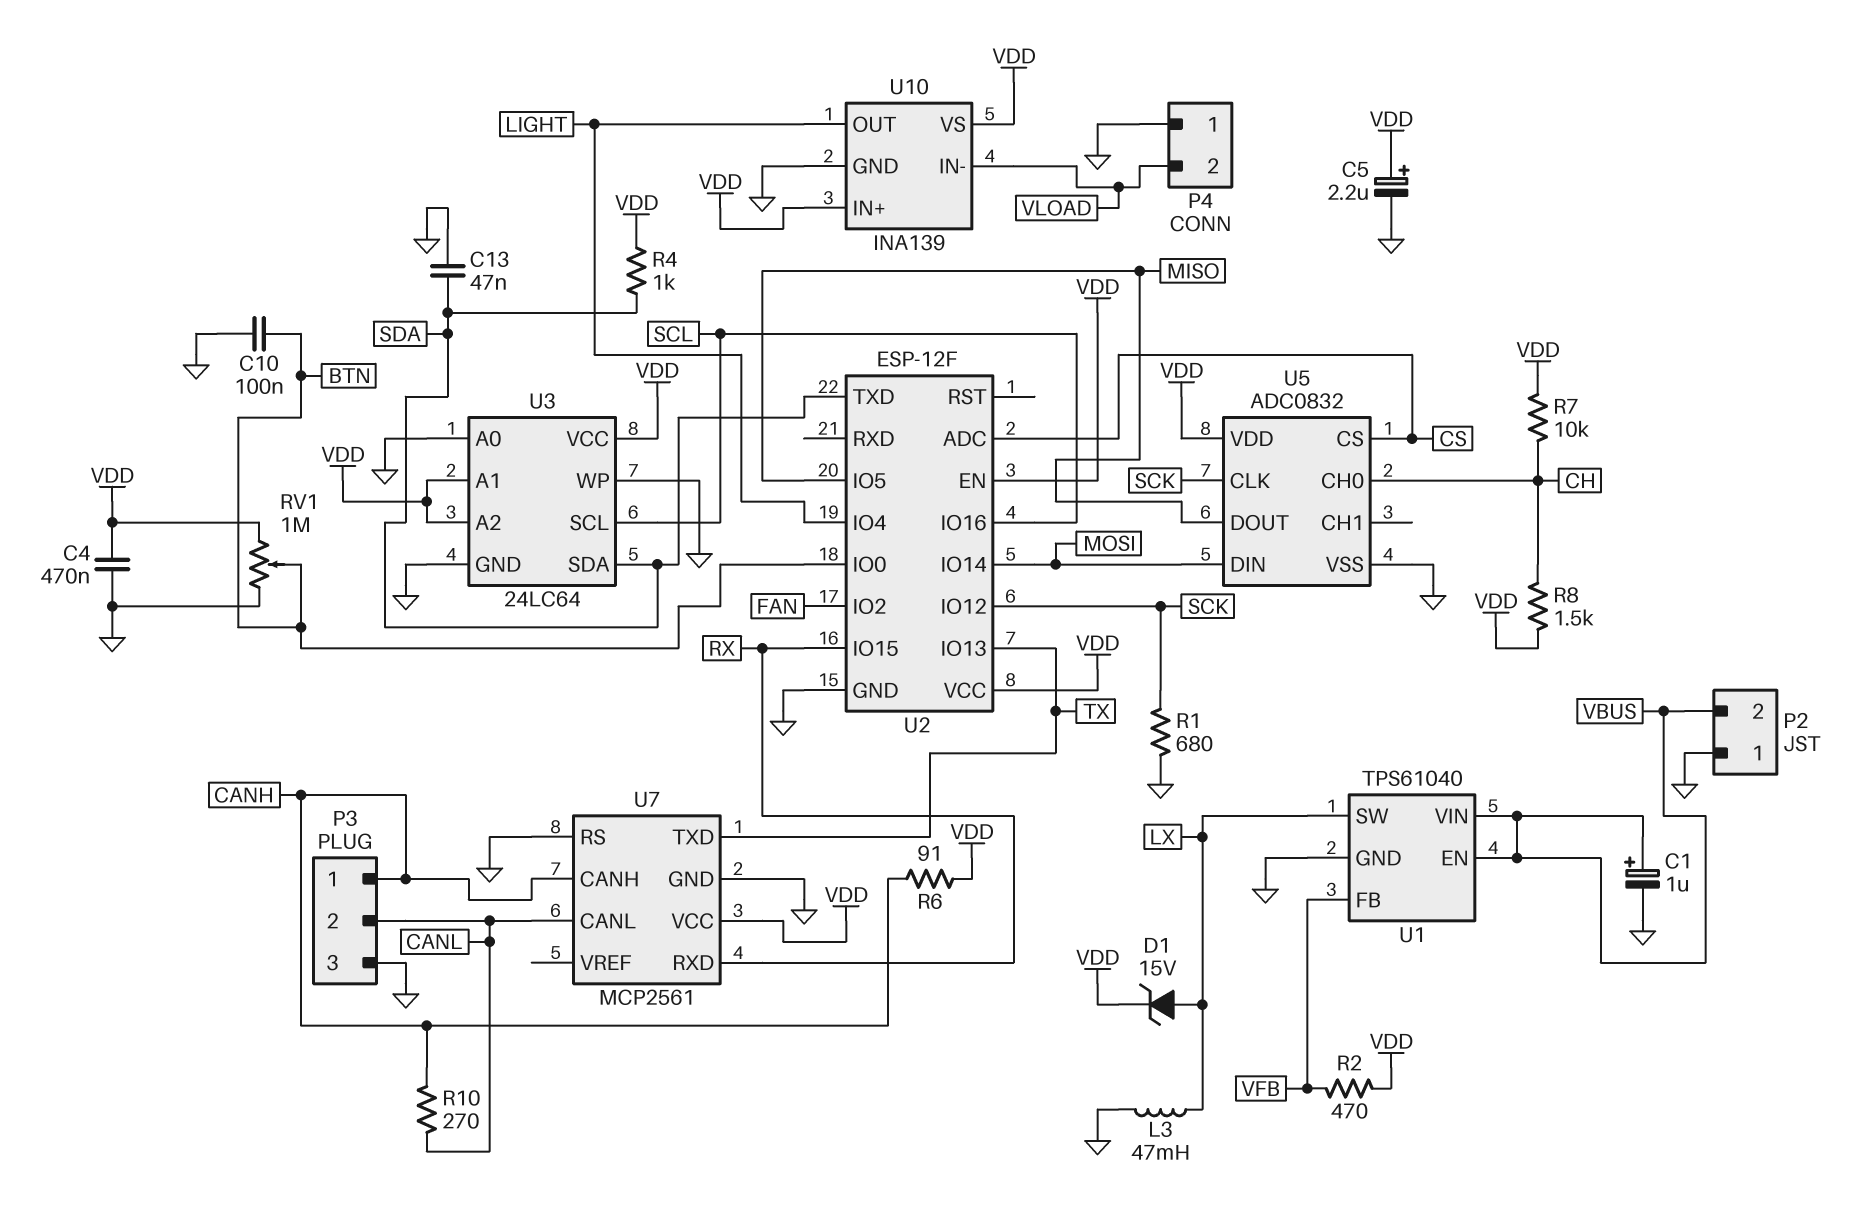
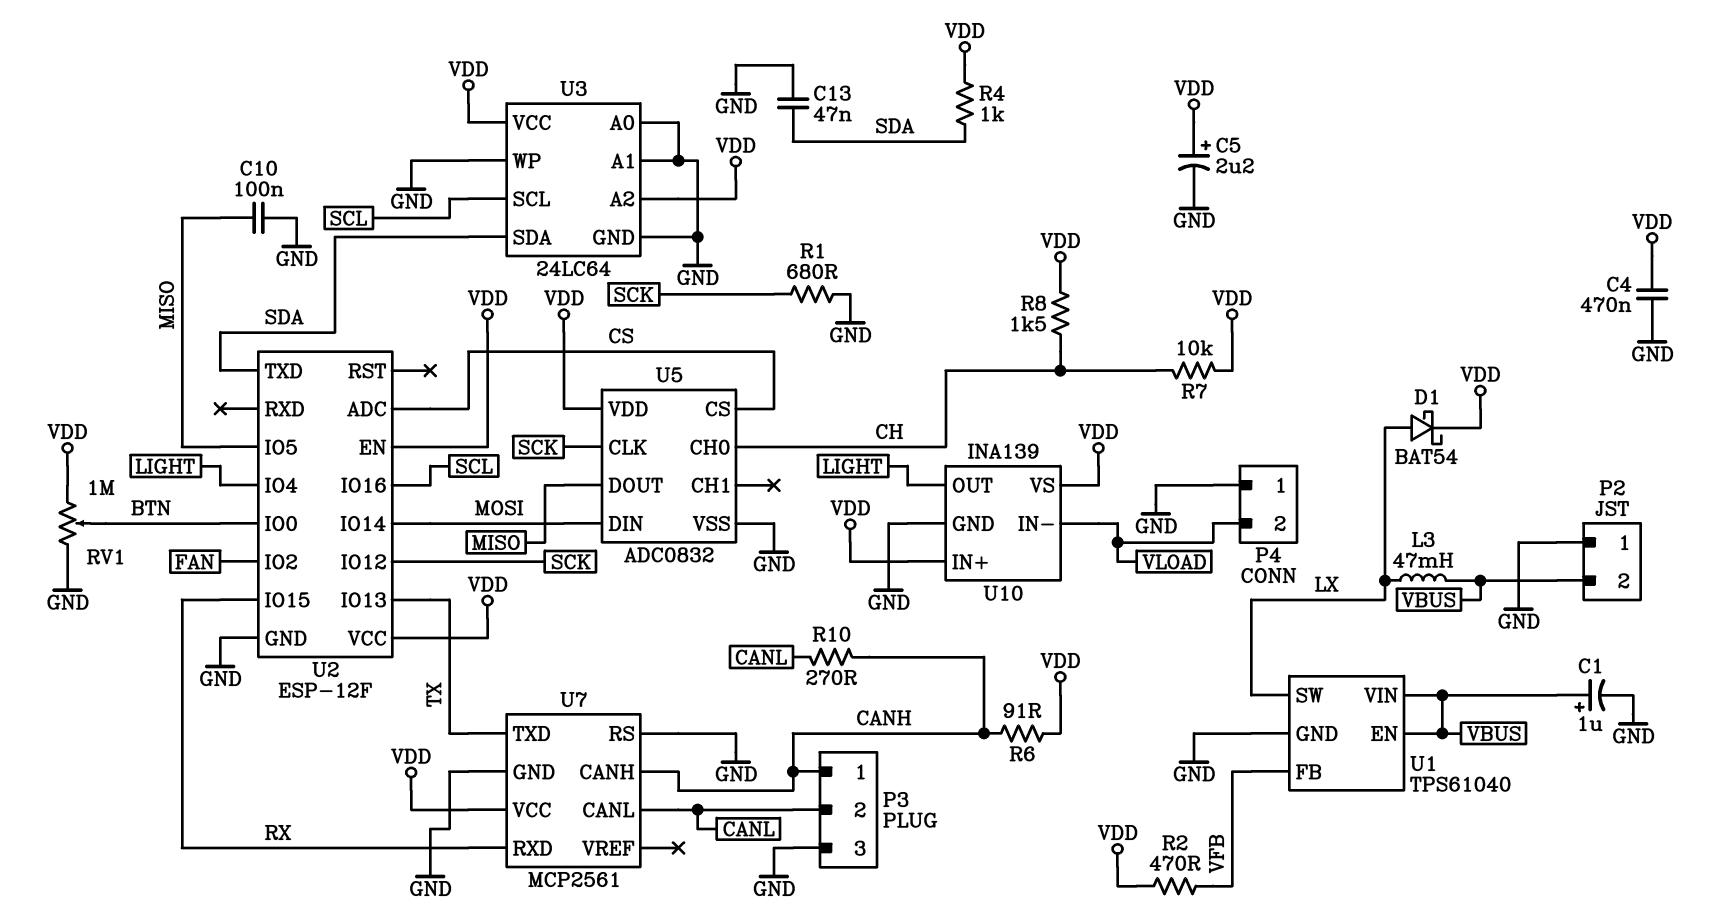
C10: 100nF (BTN, GND) -> 100nF (GND, MISO)
D1: zener 15V (A LX, K VDD) -> schottky BAT54 (A LX, K VDD)
L3: 47mH (GND, LX) -> 47mH (LX, VBUS)
U3 pin A1: VDD -> GND

